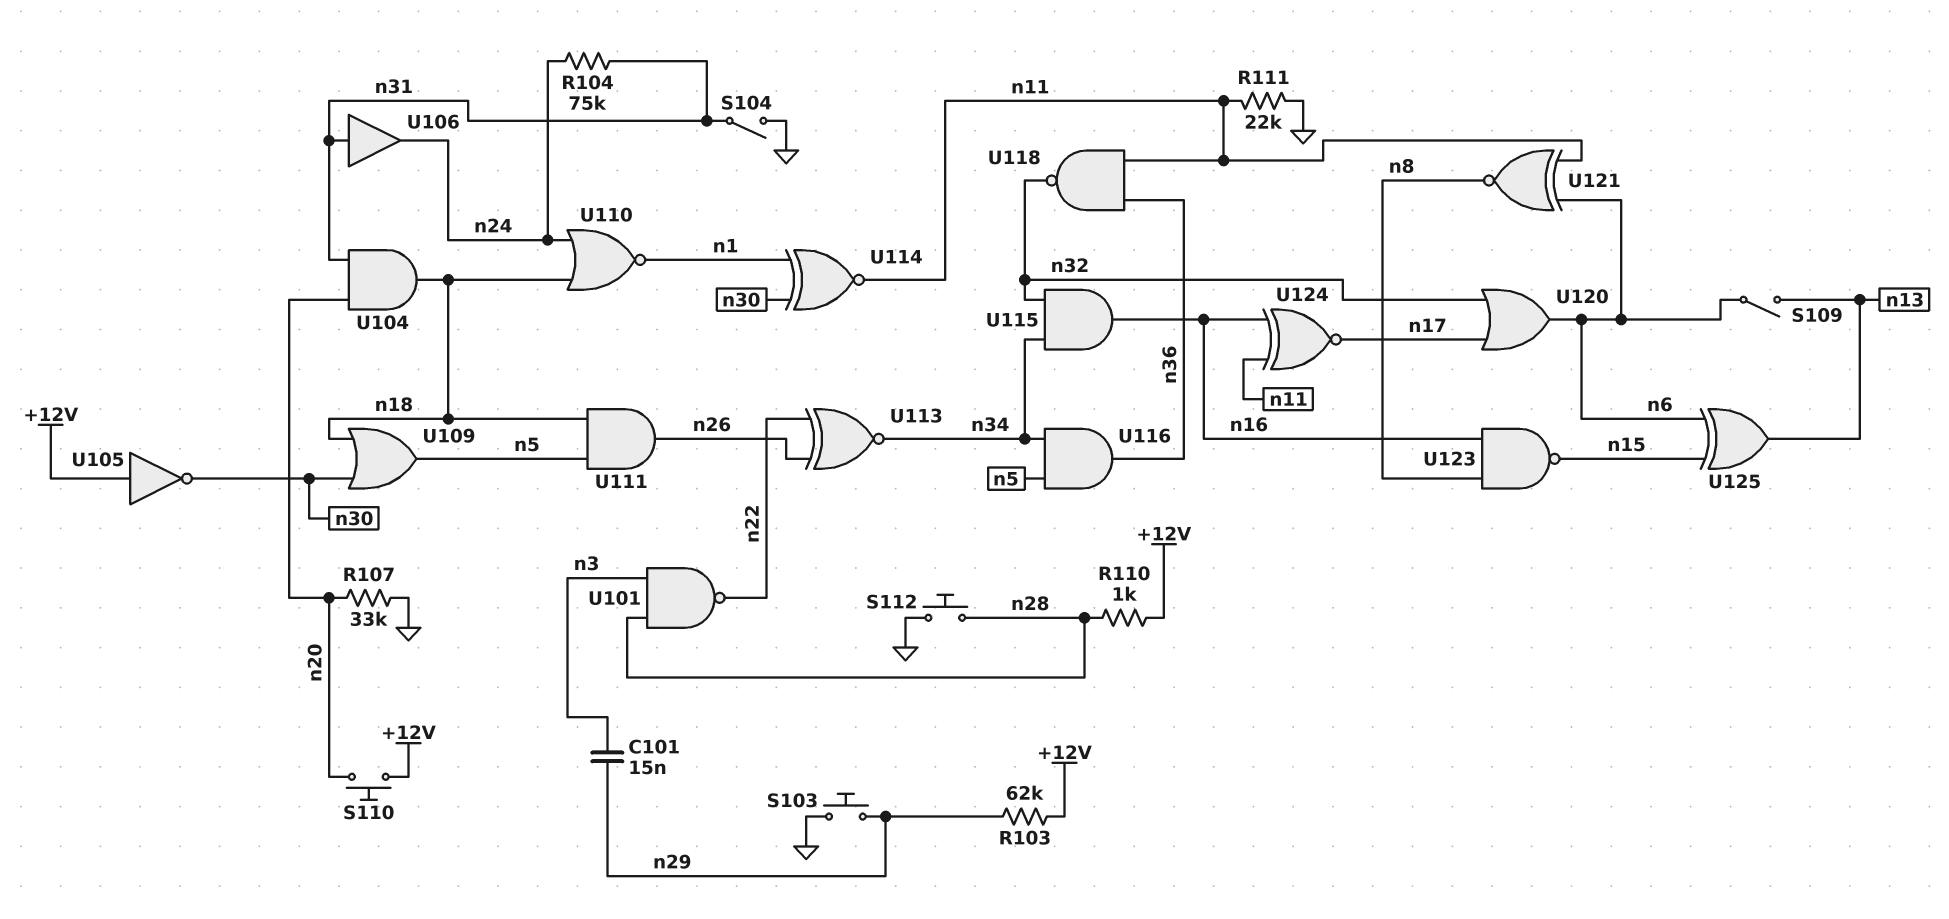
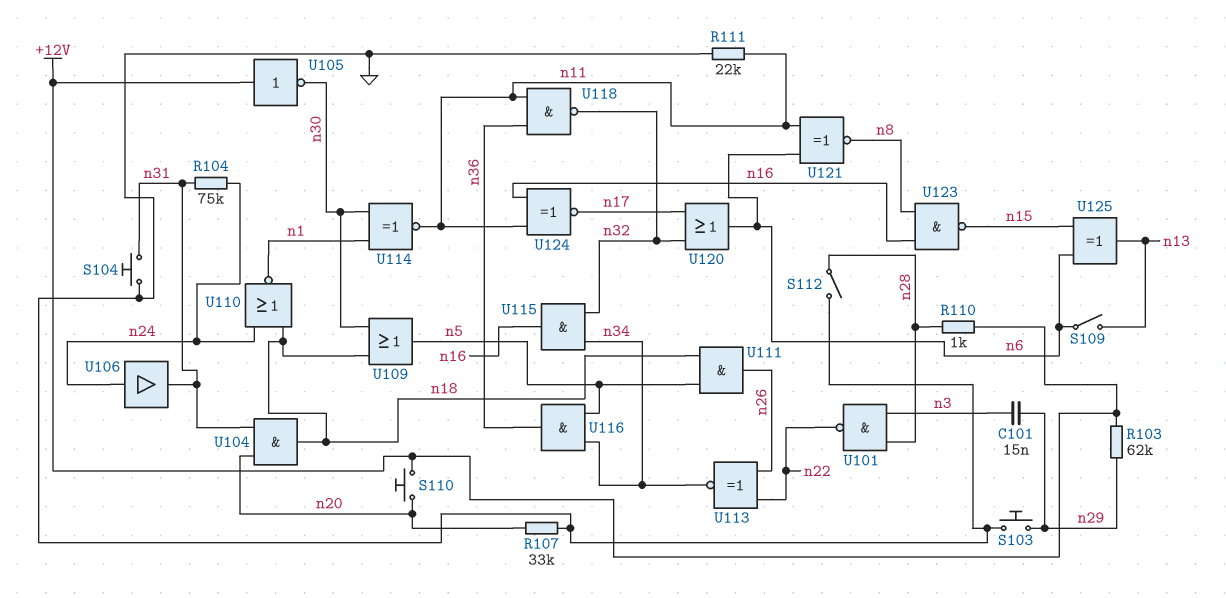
S104: switch (GND, n31) -> button (GND, n31)
S112: button (GND, n28) -> switch (GND, n28)
U106: buffer (in n31, out n24) -> buffer (in n24, out n31)

